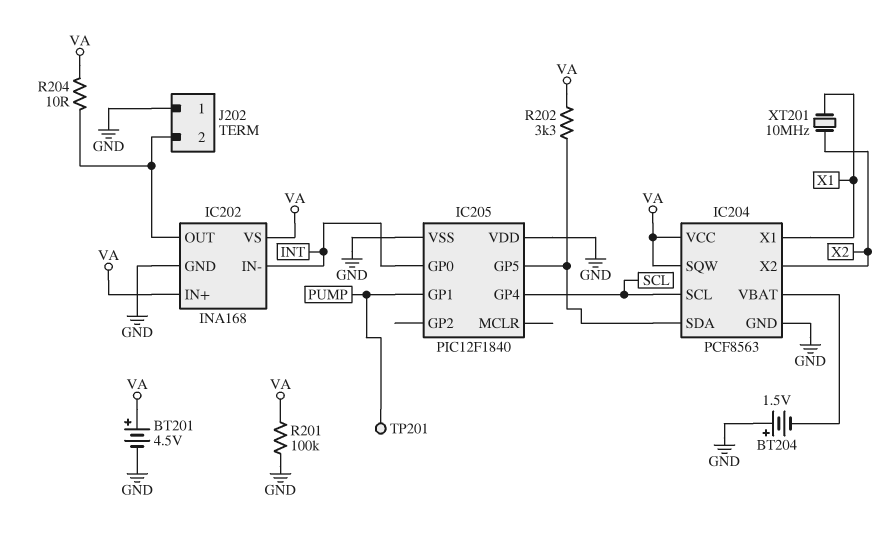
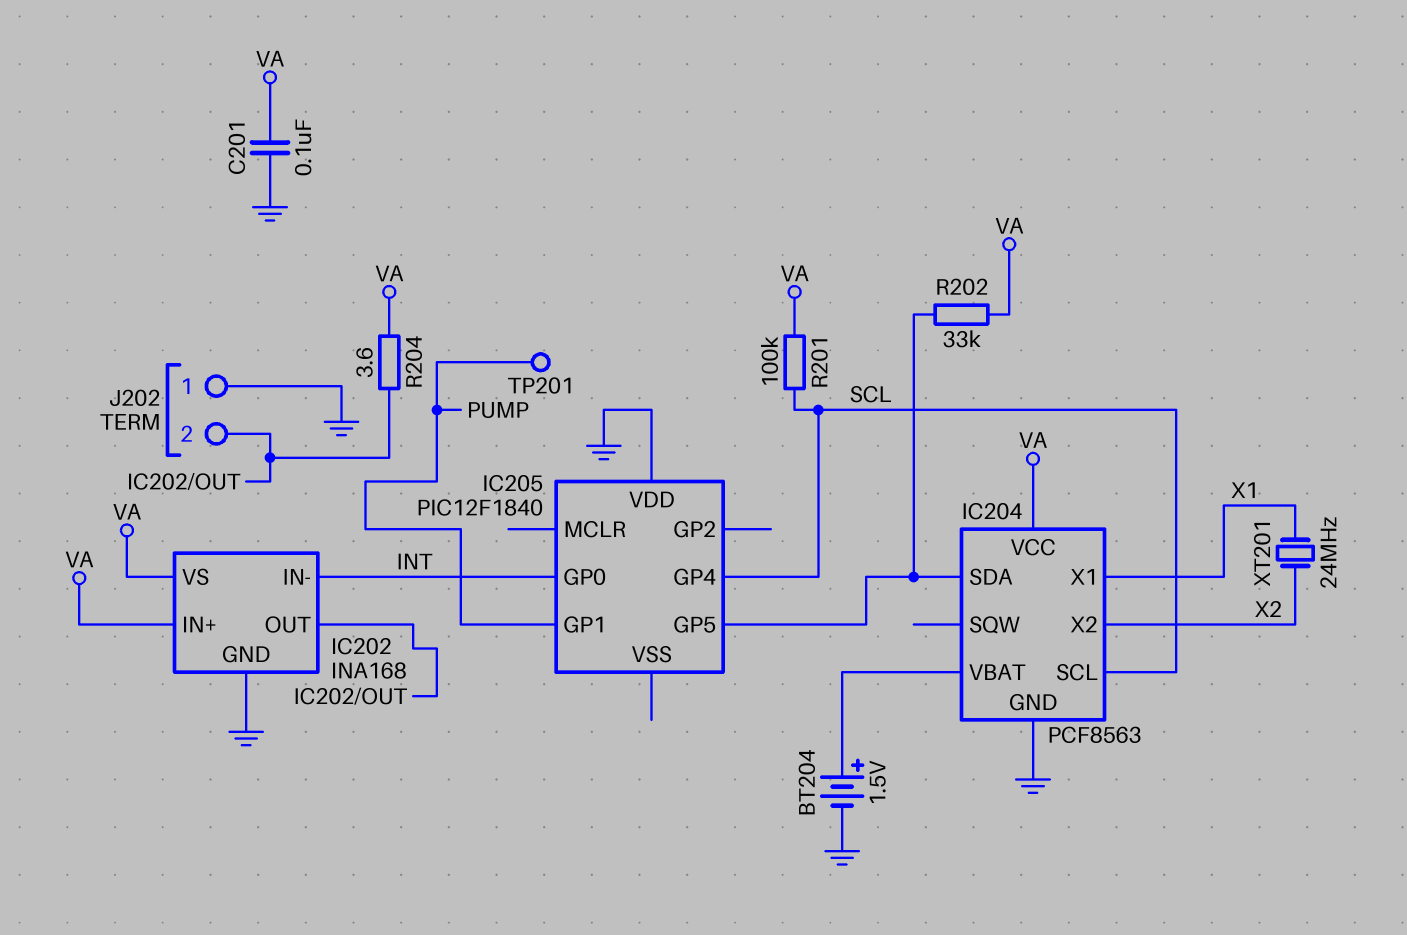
BT201: 4.5V (plus VA, minus GND) -> none
BT204: 1.5V (plus GND, minus IC204/VBAT) -> 1.5V (plus IC204/VBAT, minus GND)
C201: none -> 100nF (GND, VA)
IC204 pin SQW: VA -> none
IC205 pin VSS: GND -> none
R201: 100k (GND, VA) -> 100k (SCL, VA)
R202: 3.3k (IC204/SDA, VA) -> 33k (IC204/SDA, VA)
R204: 10 (IC202/OUT, VA) -> 3.6 (IC202/OUT, VA)
XT201: 10MHz (X1, X2) -> 24MHz (X1, X2)

